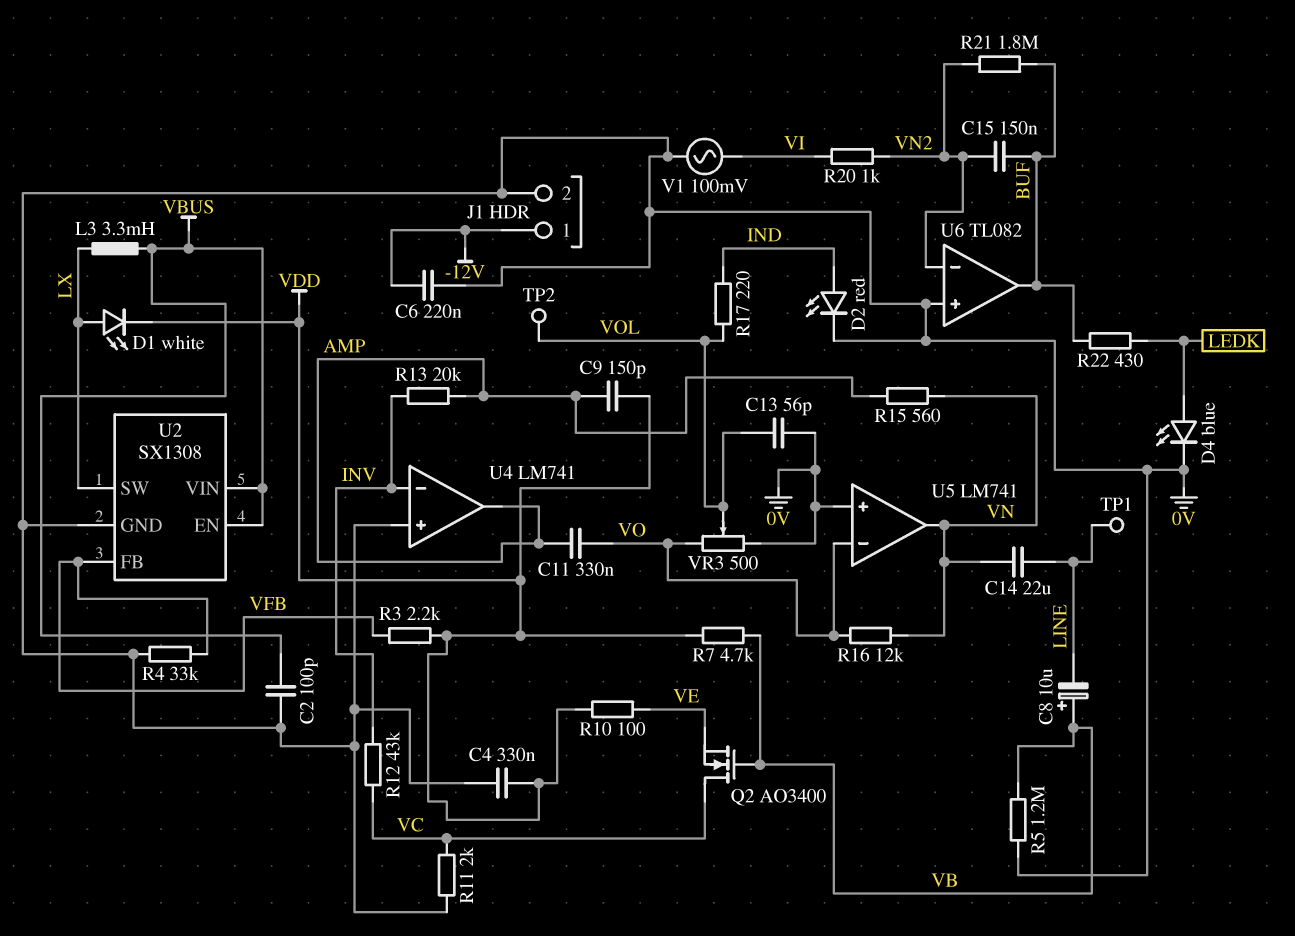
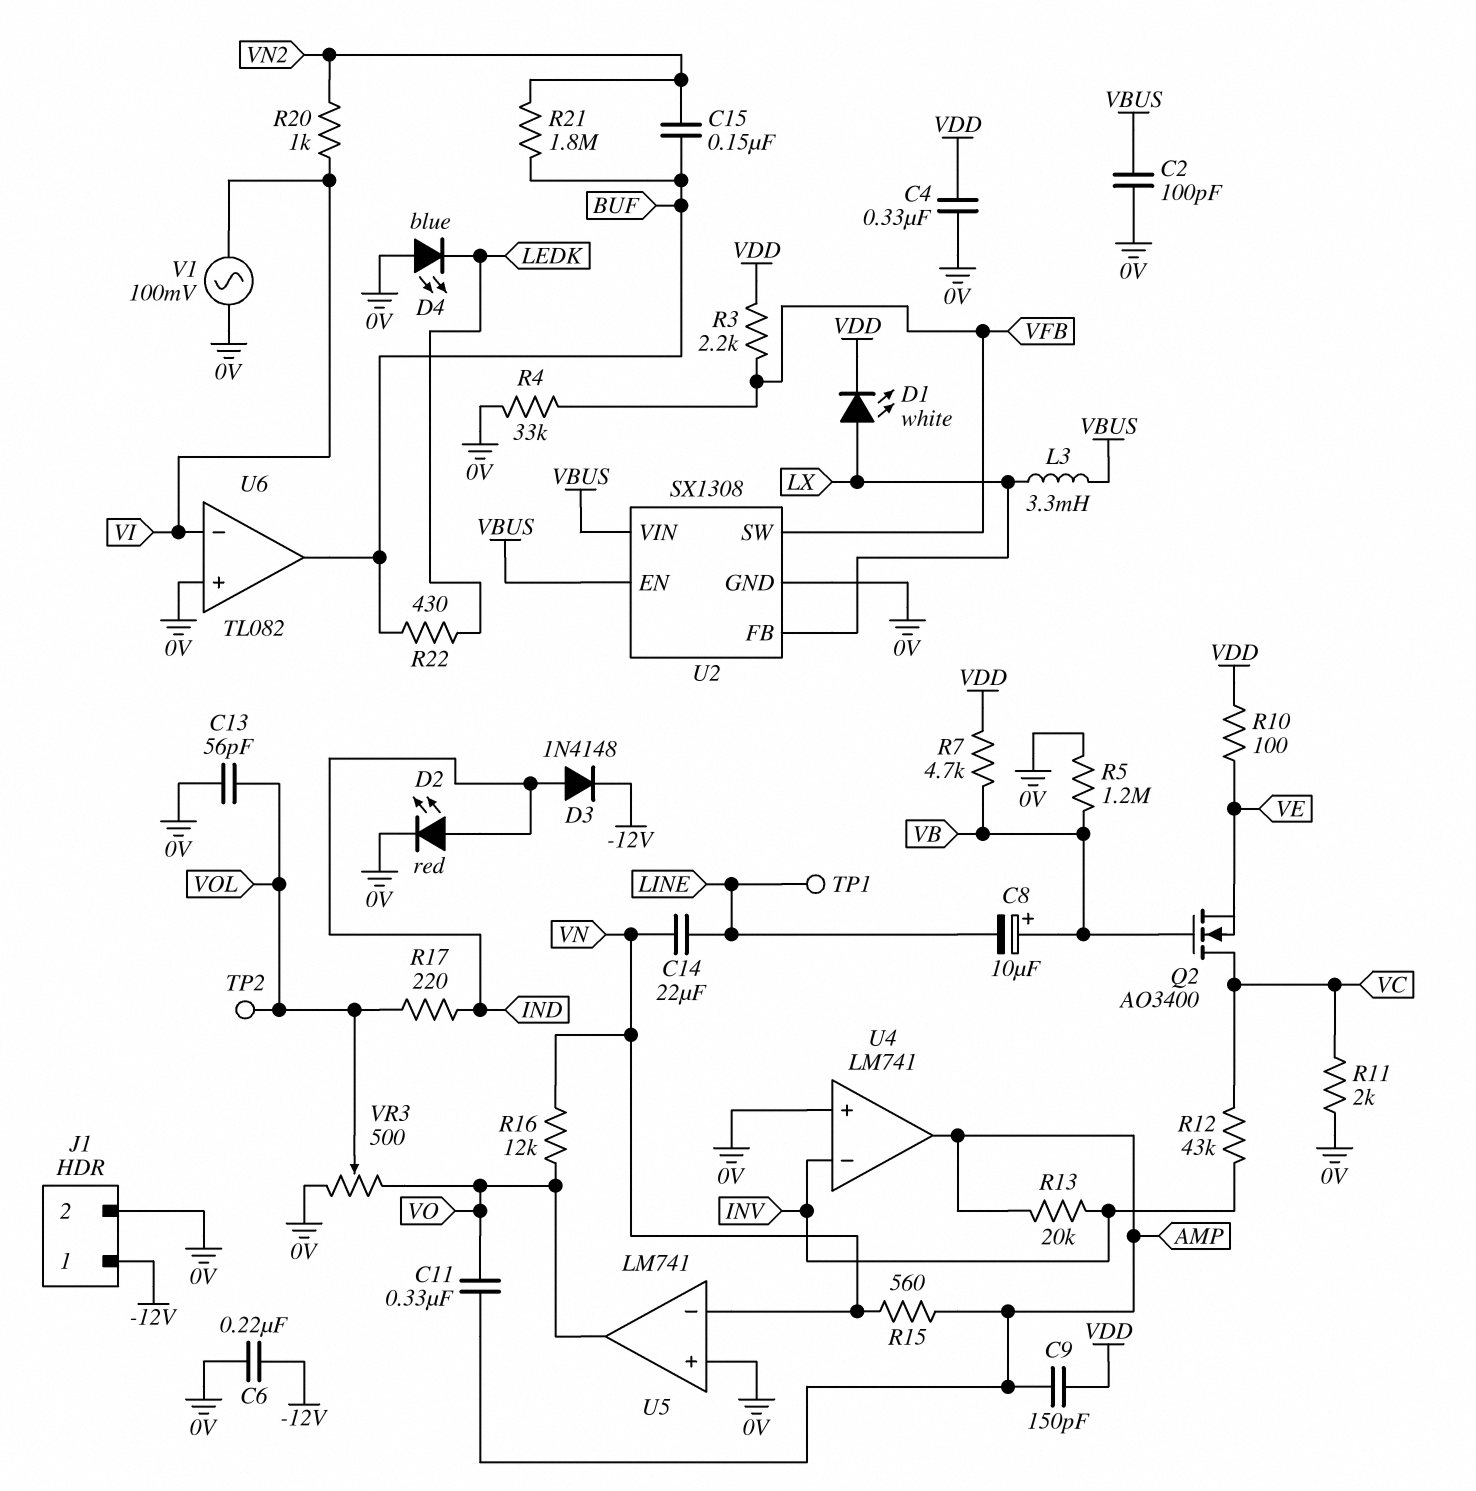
D3: none -> diode 1N4148 (A IND, K -12V)
D4: LED blue (A LEDK, K 0V) -> LED blue (A 0V, K LEDK)
U2 pin FB: VFB -> LX
U2 pin SW: LX -> VFB
U5 pin in-: VO -> VN
U5 pin out: VN -> VO
U6 pin in-: VN2 -> VI

